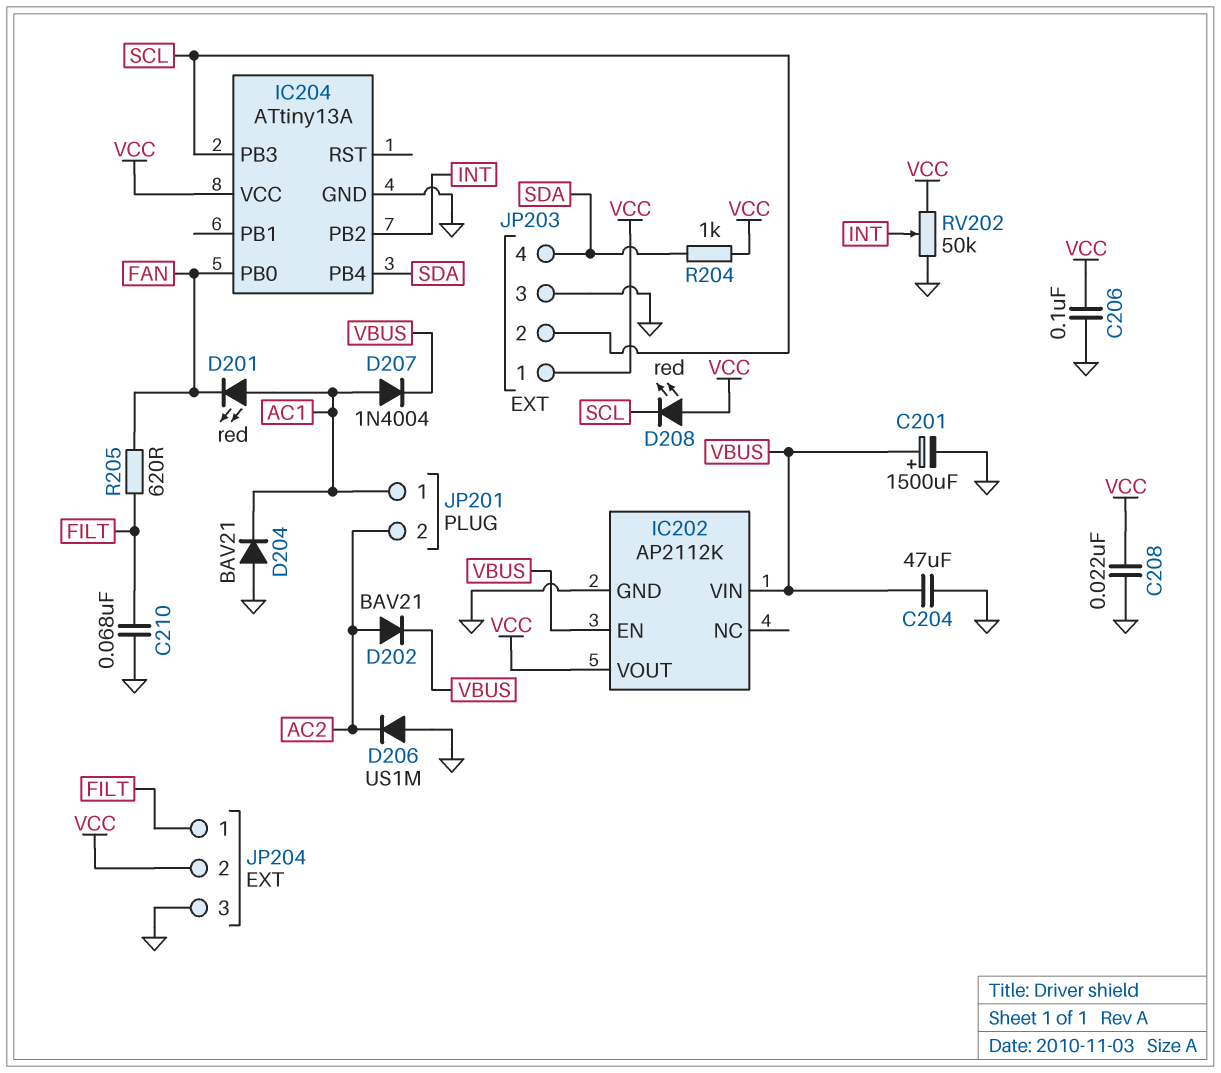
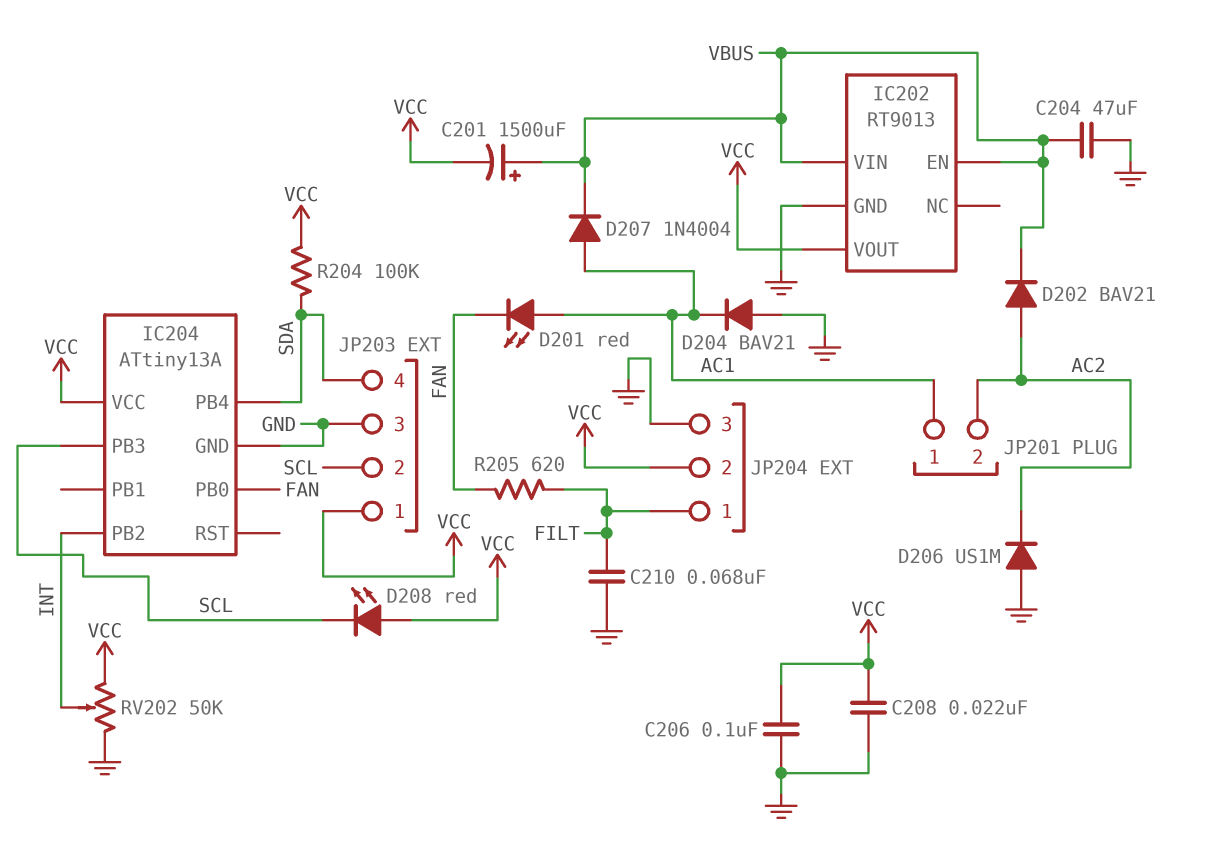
C201: 1500uF (plus VBUS, minus GND) -> 1500uF (plus VBUS, minus VCC)
IC202: AP2112K -> RT9013
R204: 1k (SDA, VCC) -> 100k (SDA, VCC)

